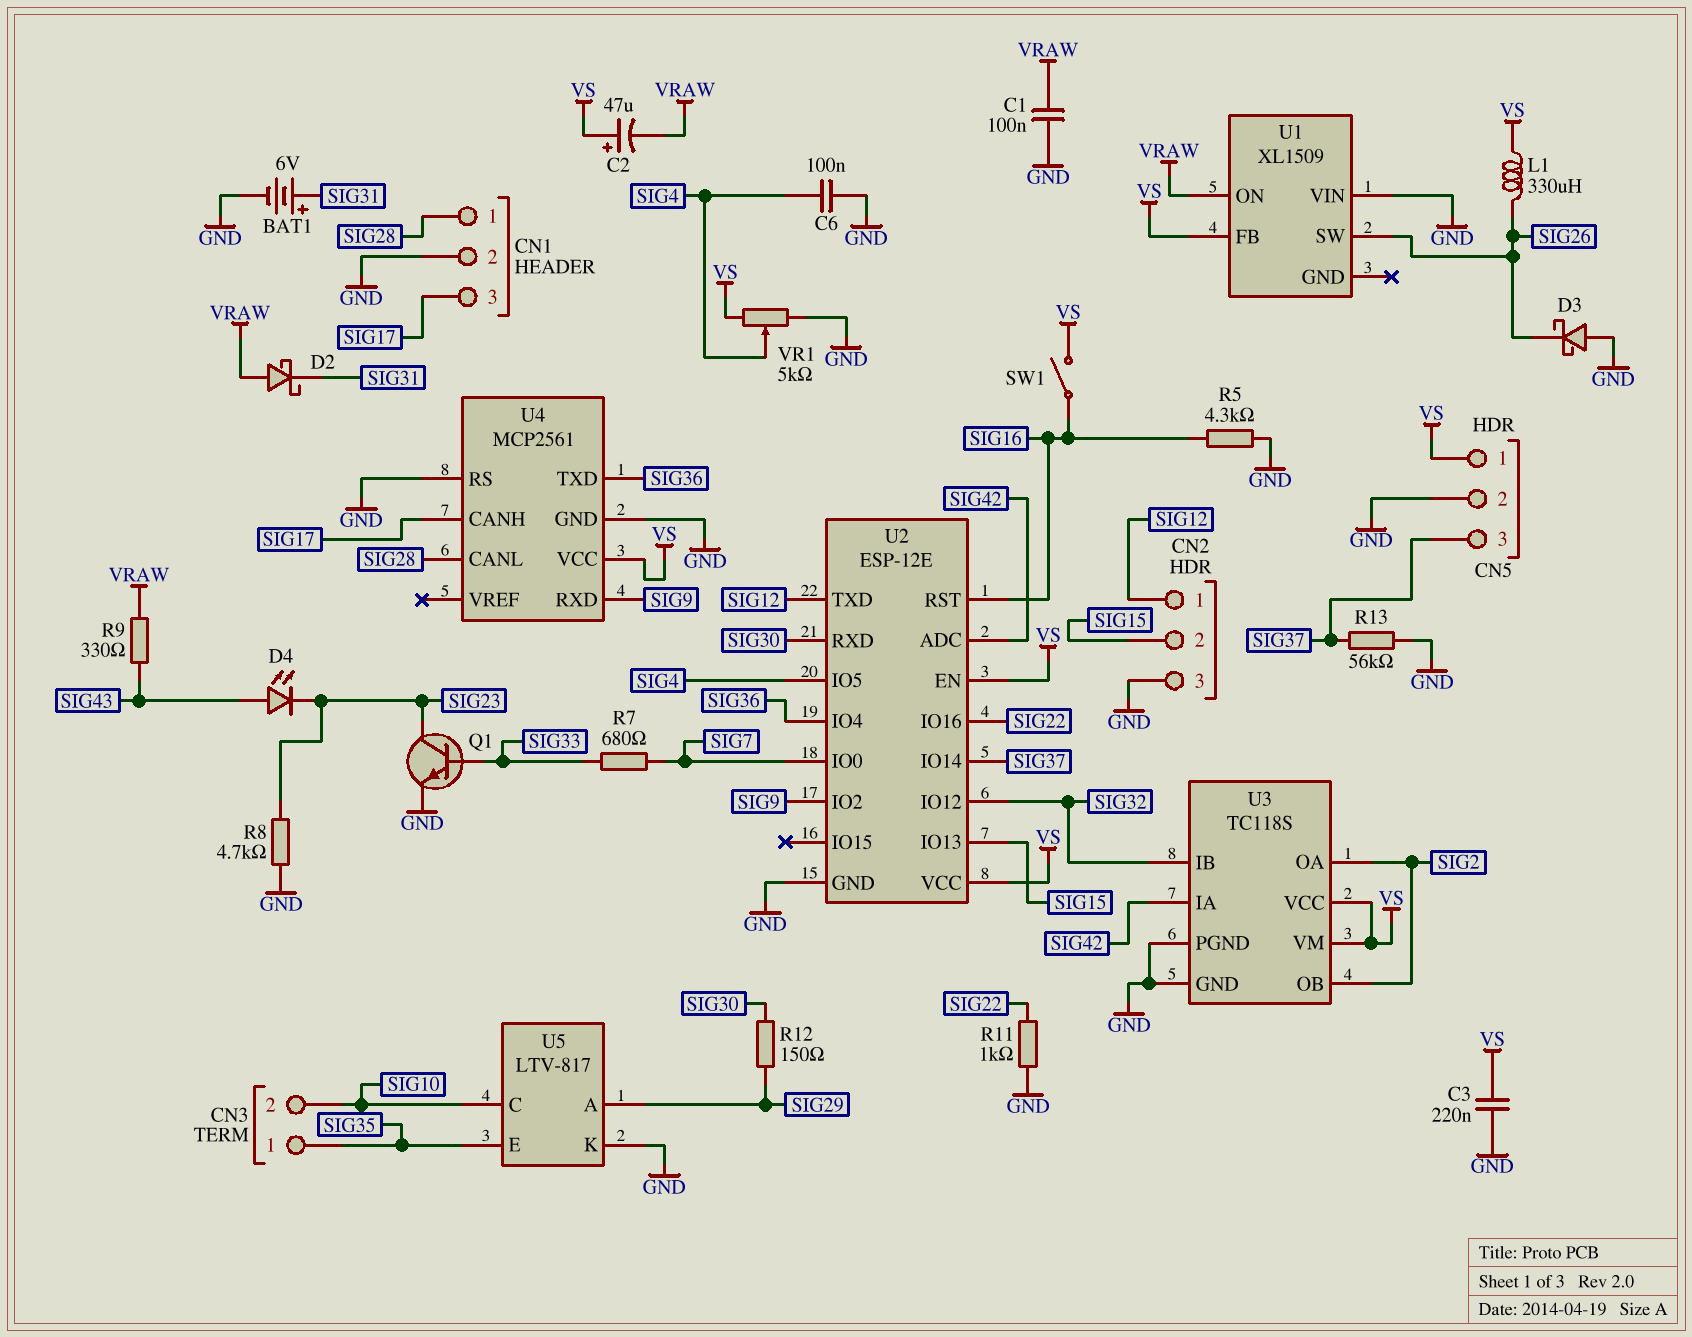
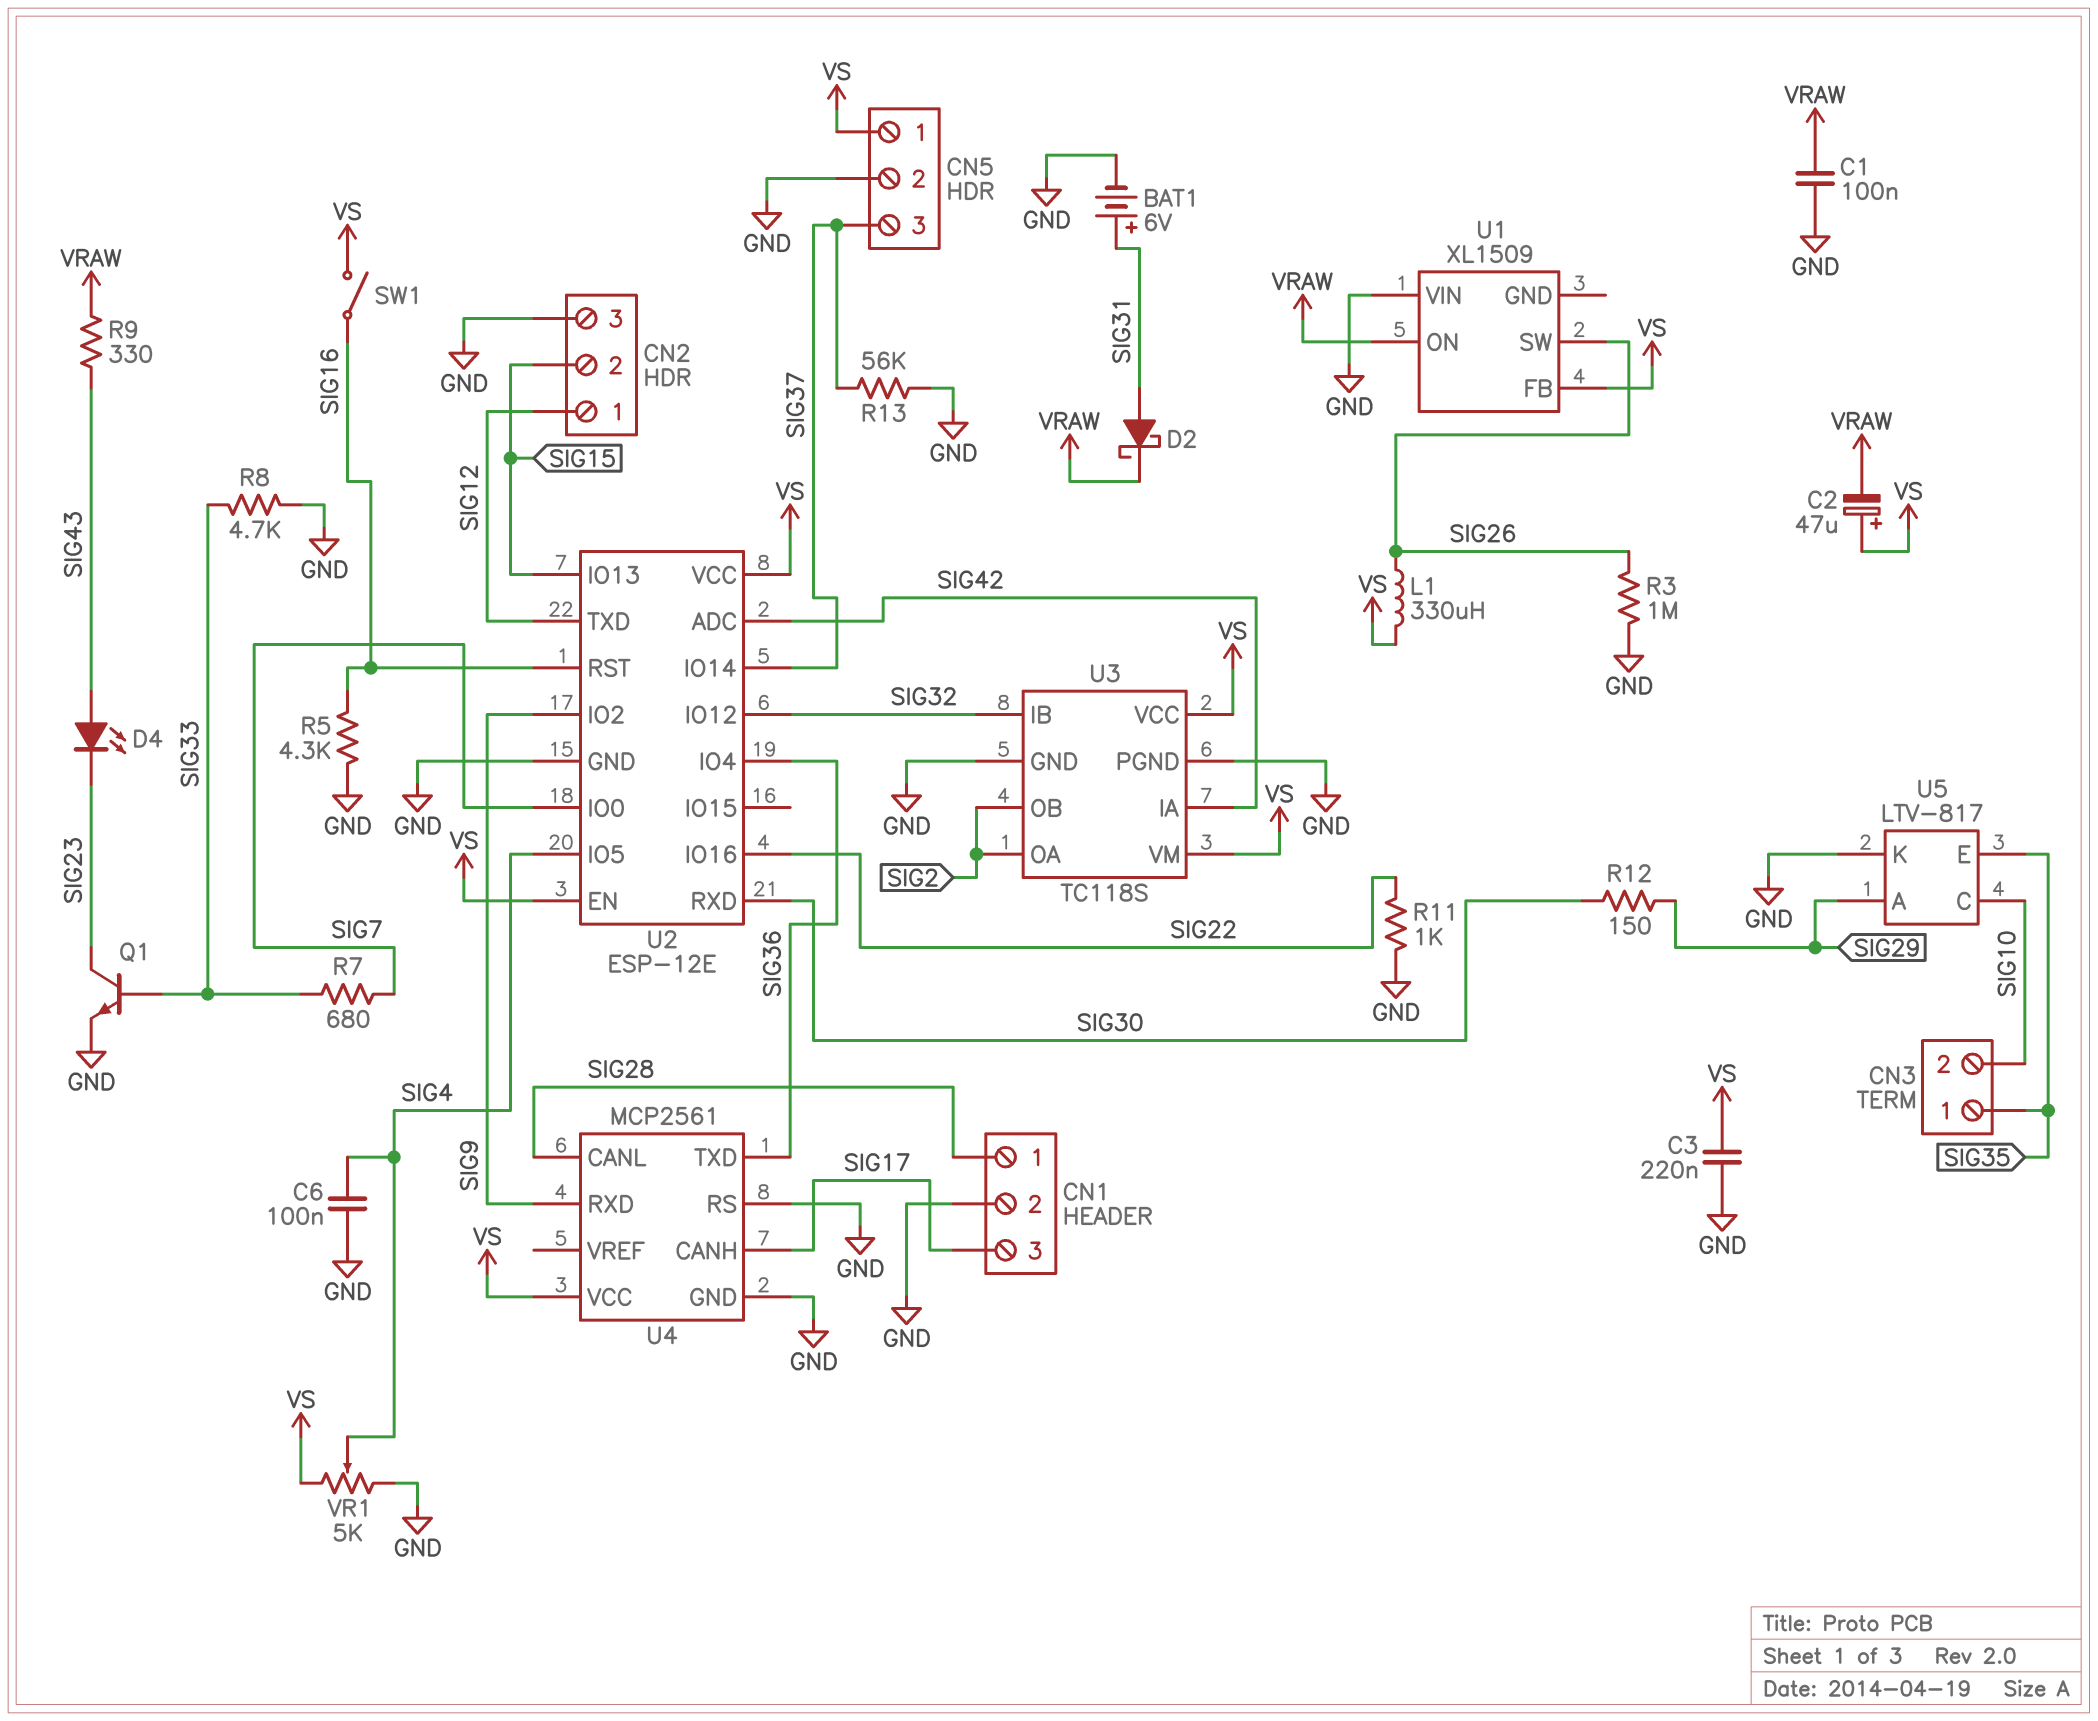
D2: schottky (A VRAW, K SIG31) -> schottky (A SIG31, K VRAW)
D3: schottky (A GND, K SIG26) -> none
R3: none -> 1M (GND, SIG26)
R8: 4.7k (GND, SIG23) -> 4.7k (GND, SIG33)

